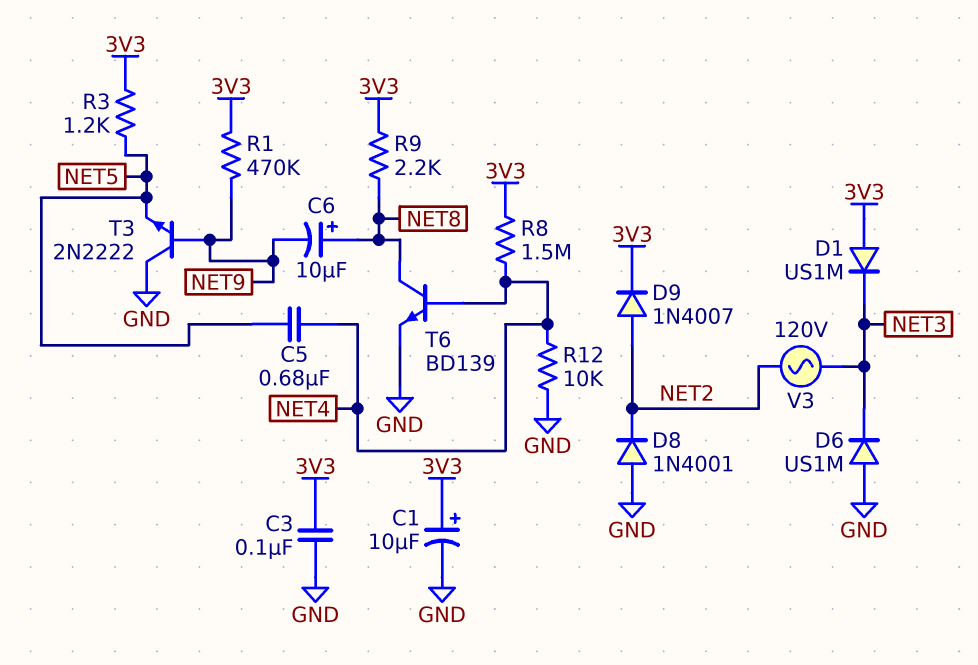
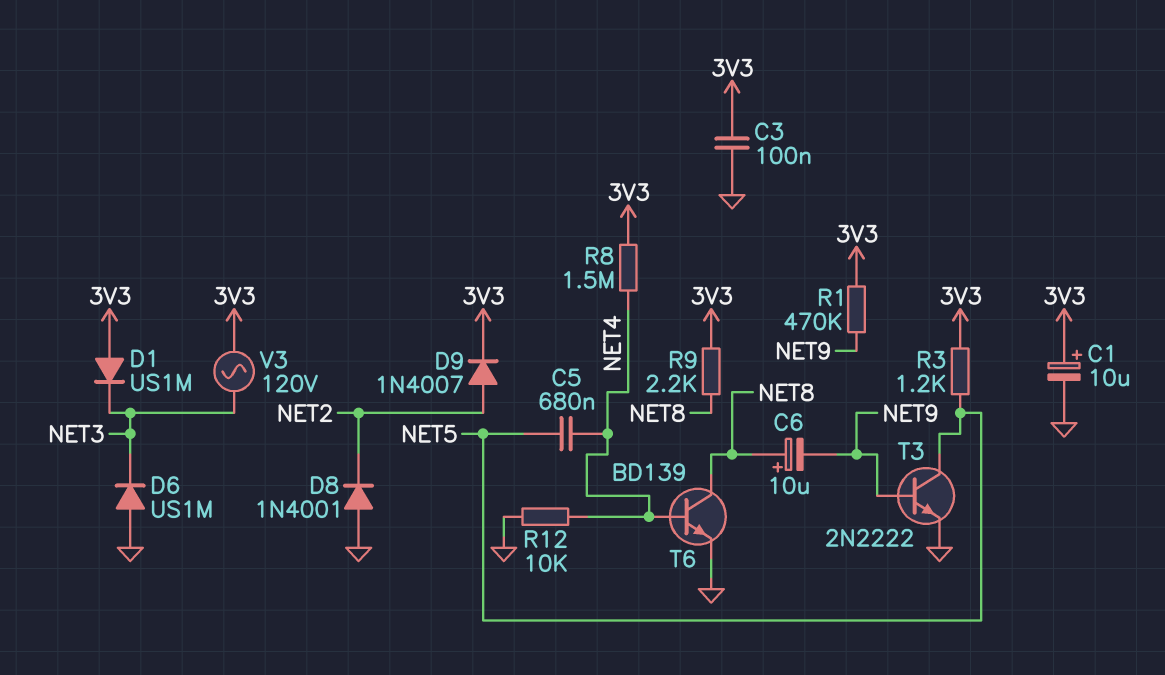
T3: NPN 2N2222 (B NET9, C GND, E NET5) -> NPN 2N2222 (B NET9, C NET5, E GND)
V3: AC 120V (NET2, NET3) -> AC 120V (3V3, NET3)

